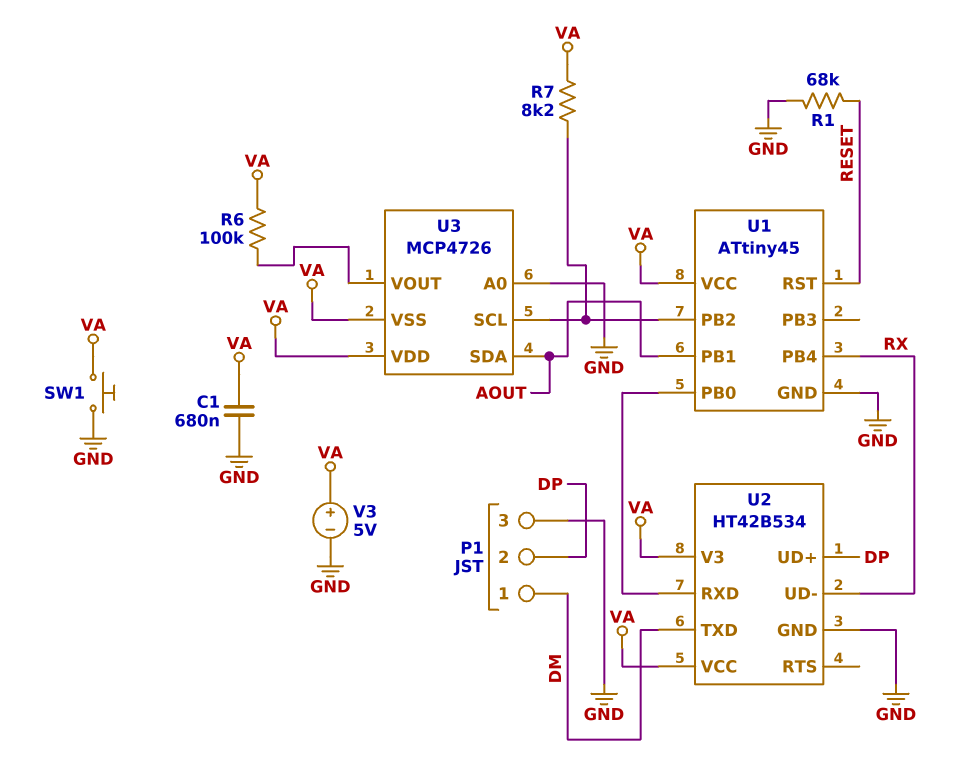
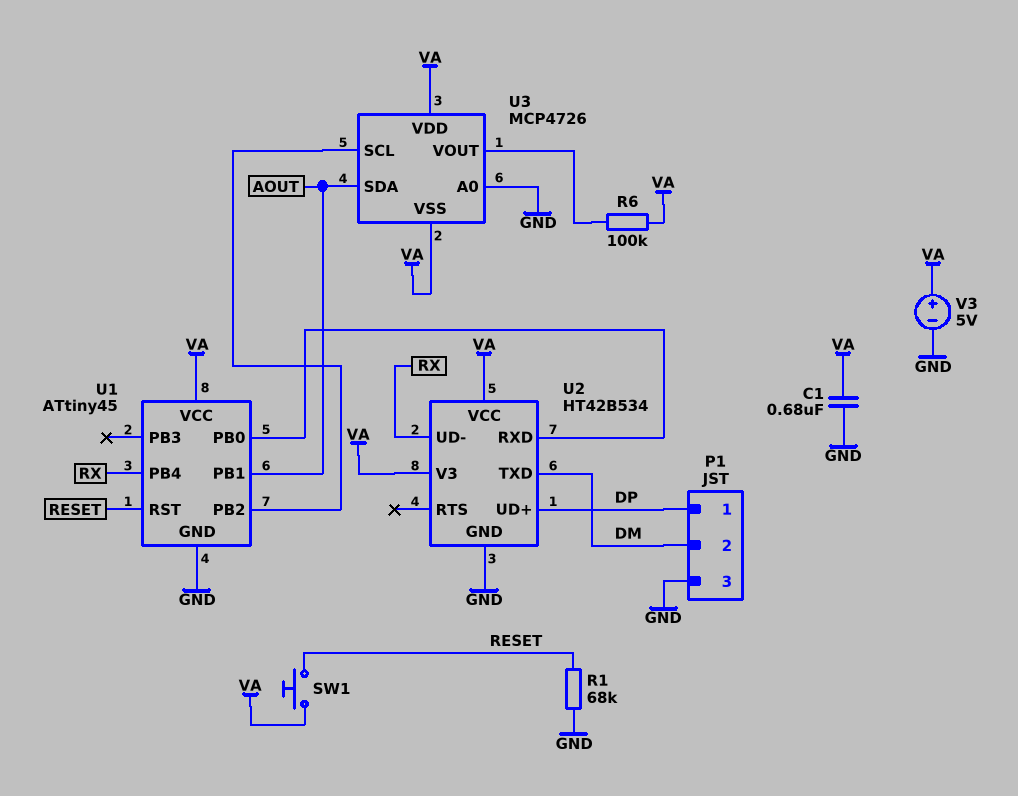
P1 pin 1: DM -> DP
P1 pin 2: DP -> DM
R7: 8.2k (U1/PB2, VA) -> none
SW1: button (GND, VA) -> button (RESET, VA)

